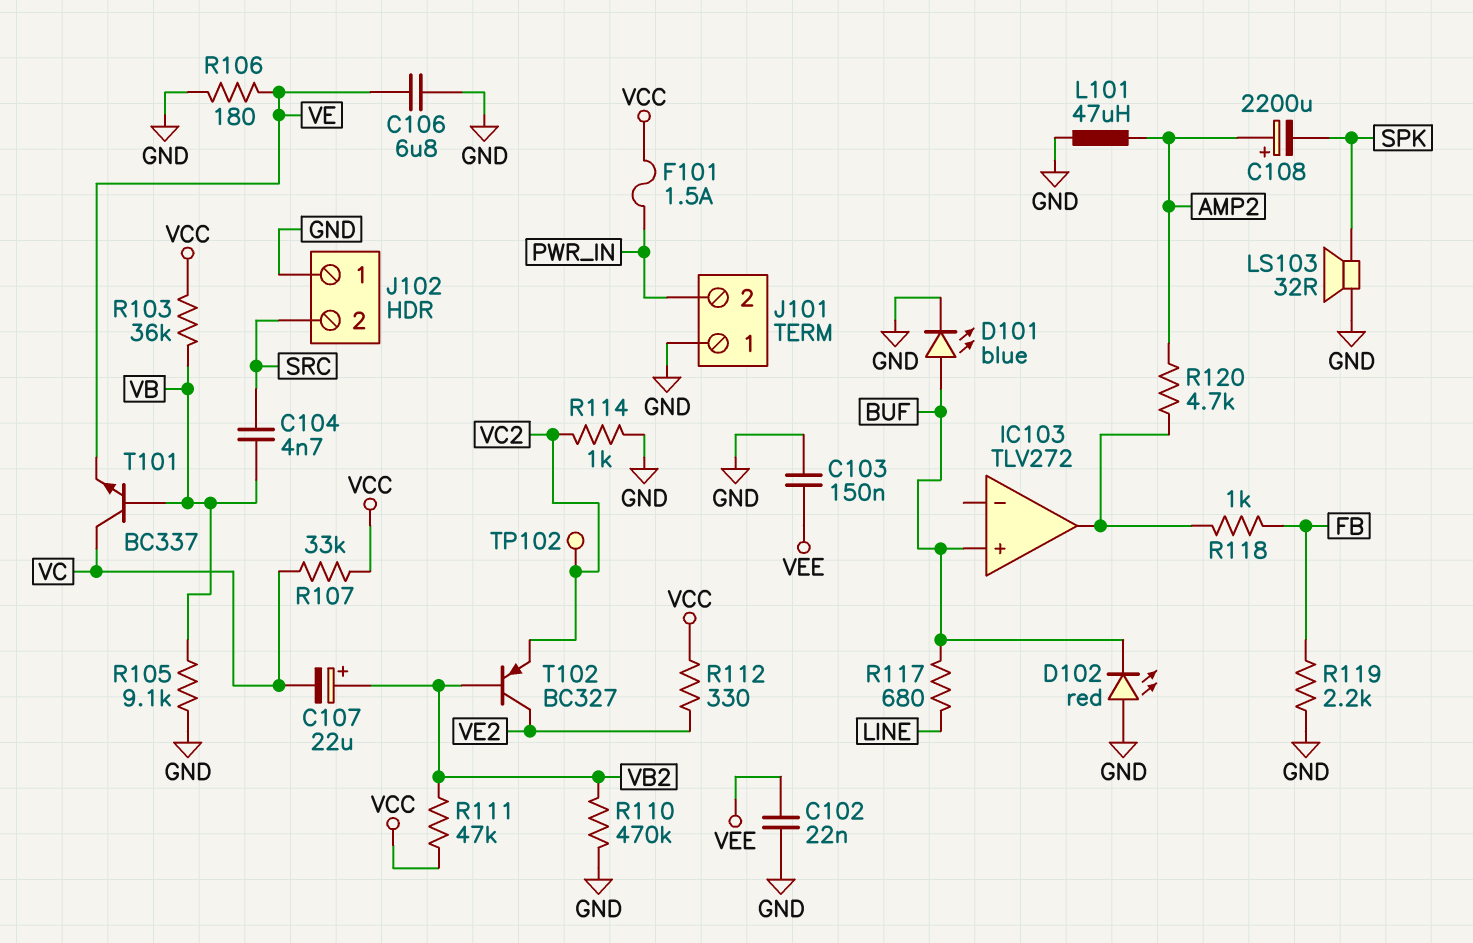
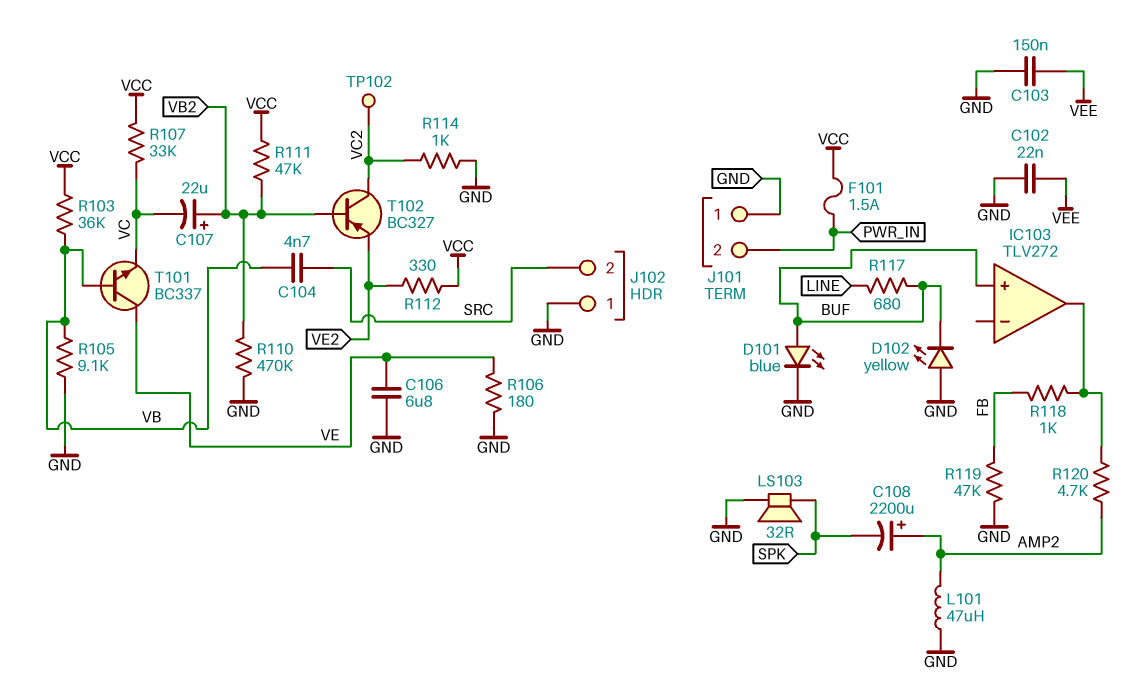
D102: LED red (A GND, K BUF) -> LED yellow (A GND, K BUF)
R119: 2.2k (FB, GND) -> 47k (FB, GND)
T101: NPN BC337 (B VB, C VC, E VE) -> NPN BC337 (B VB, C VE, E VC)
T102: PNP BC327 (B VB2, C VE2, E VC2) -> PNP BC327 (B VB2, C VC2, E VE2)

